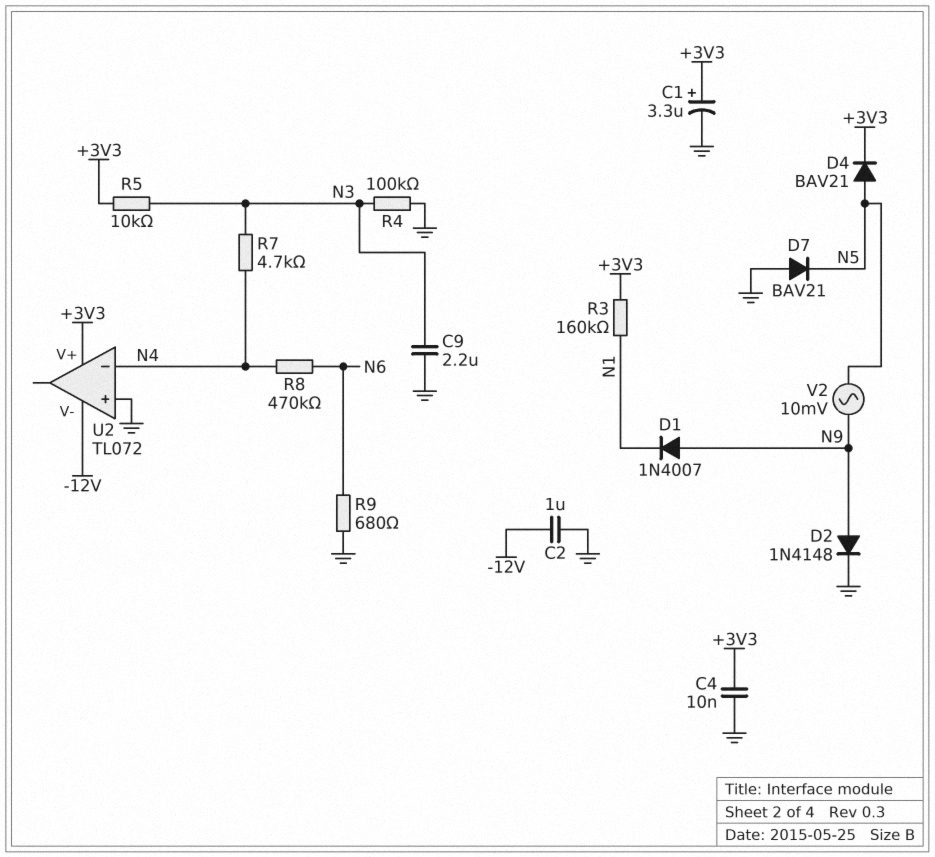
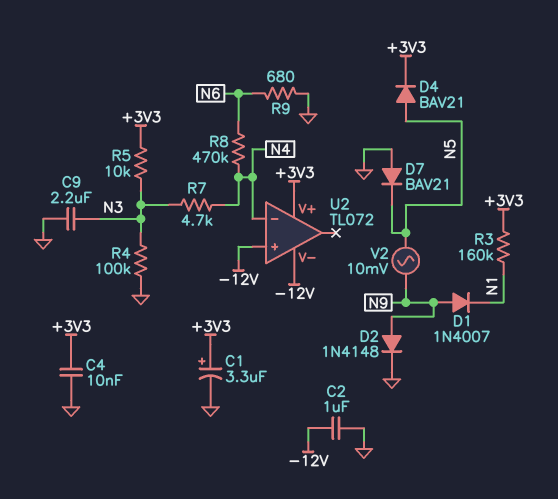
U2 pin in+: GND -> -12V

